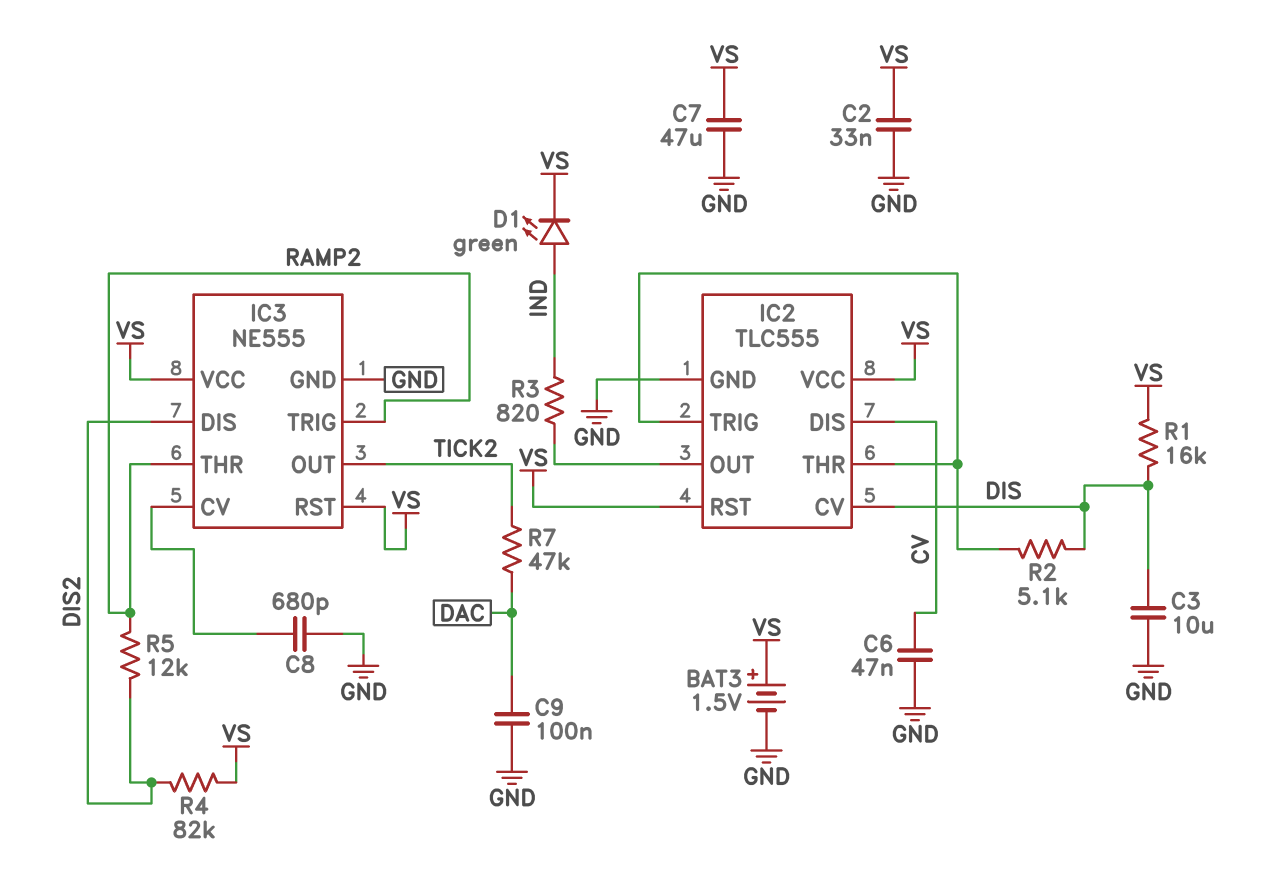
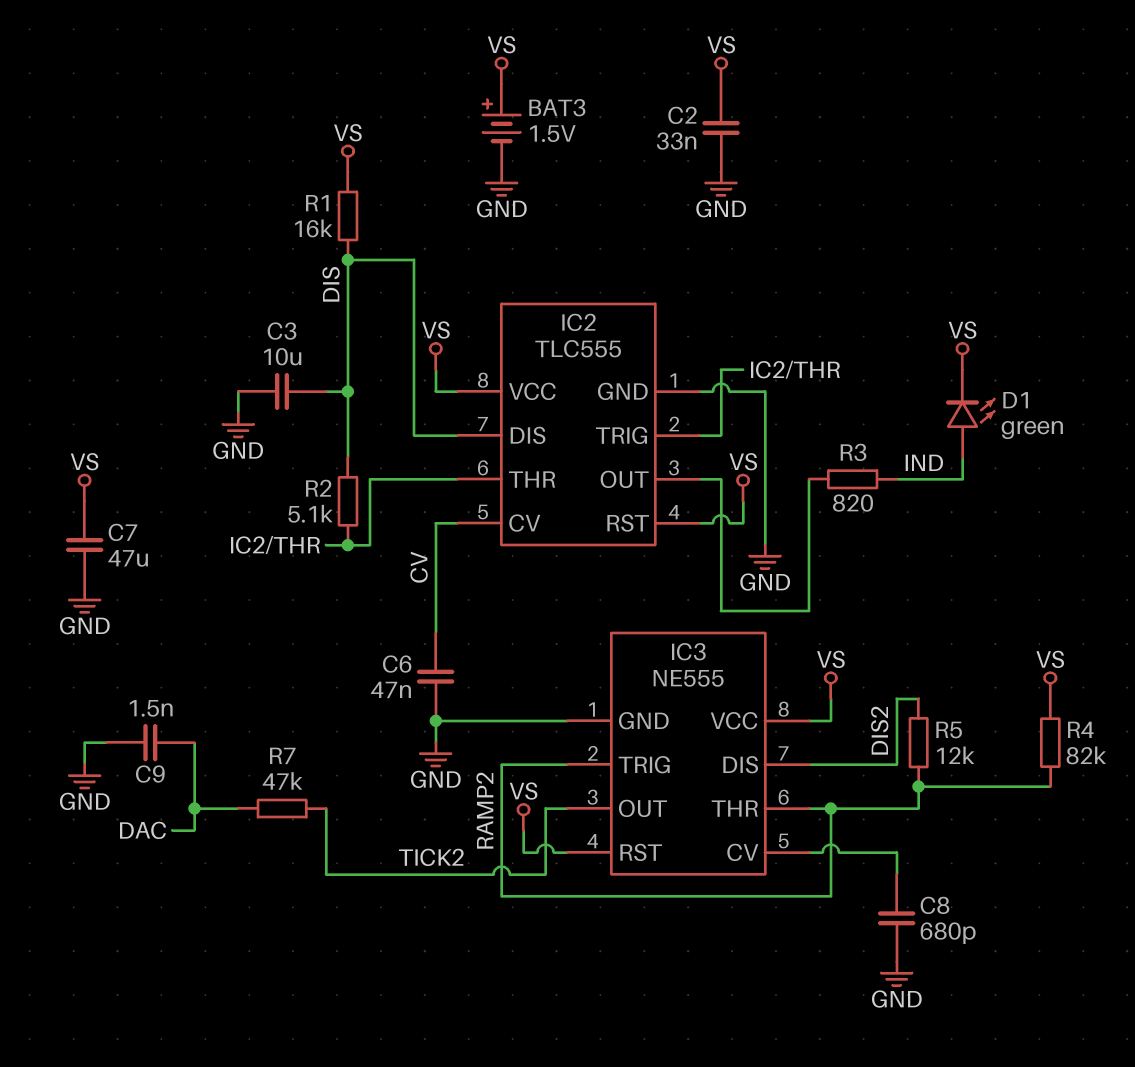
C9: 100nF (DAC, GND) -> 1.5nF (DAC, GND)
IC2 pin CV: DIS -> CV
IC2 pin DIS: CV -> DIS
R4: 82k (DIS2, VS) -> 82k (RAMP2, VS)

